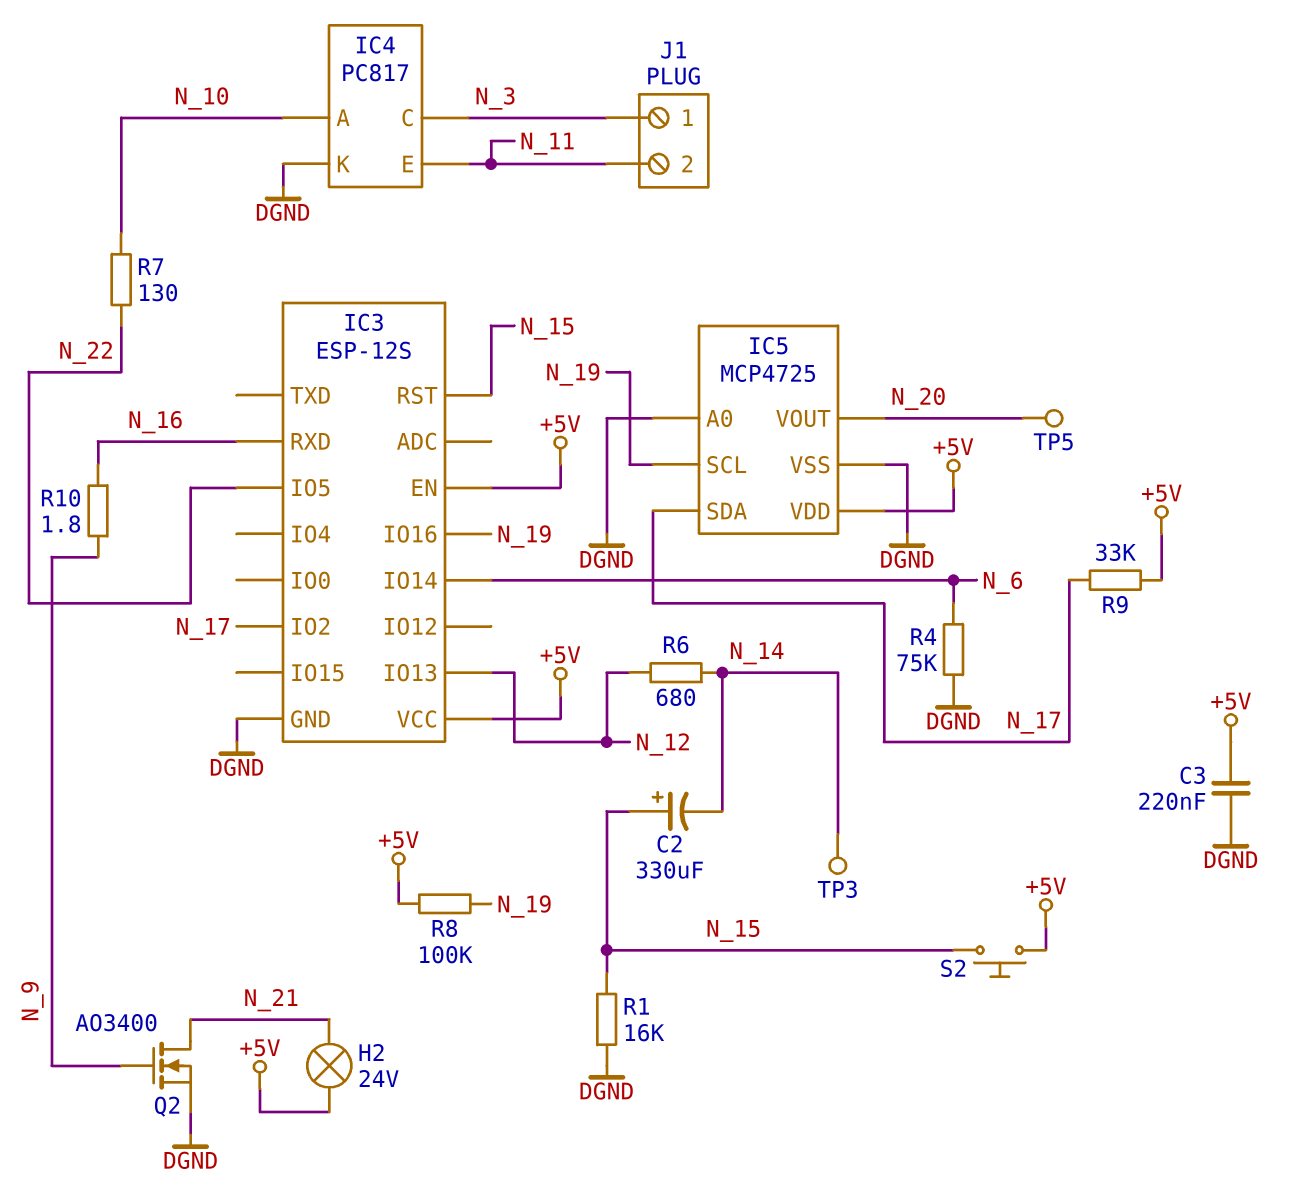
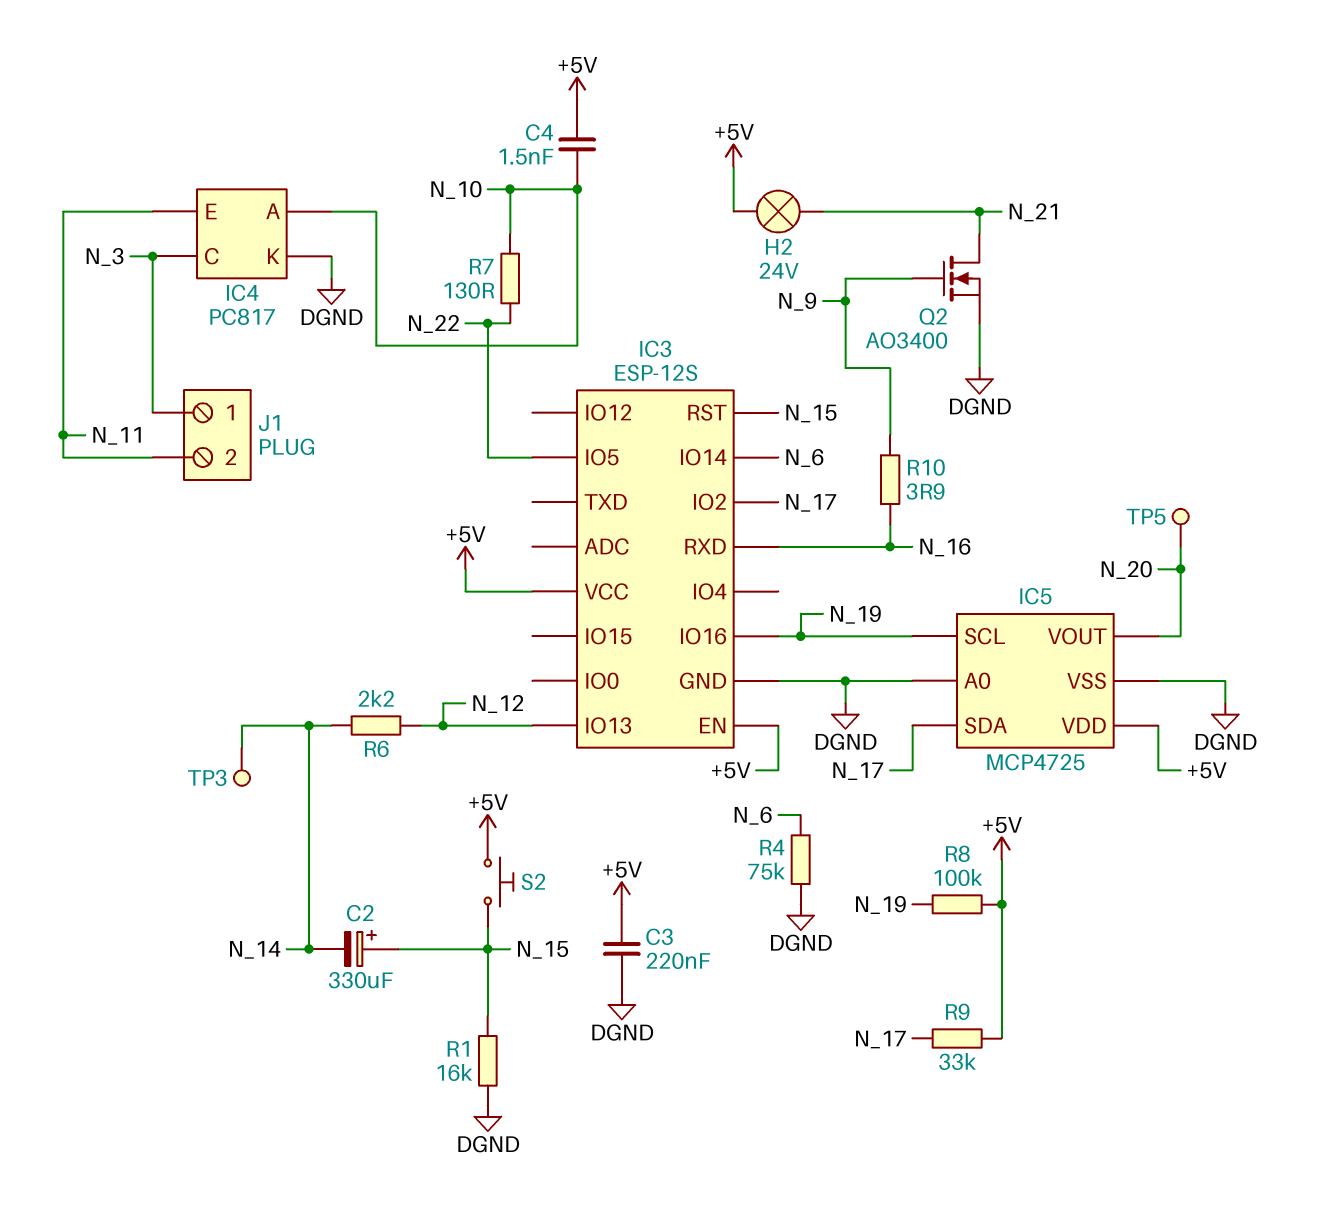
C4: none -> 1.5nF (+5V, N_10)
R6: 680 (N_12, N_14) -> 2.2k (N_12, N_14)
R10: 1.8 (N_9, N_16) -> 3.9 (N_9, N_16)

